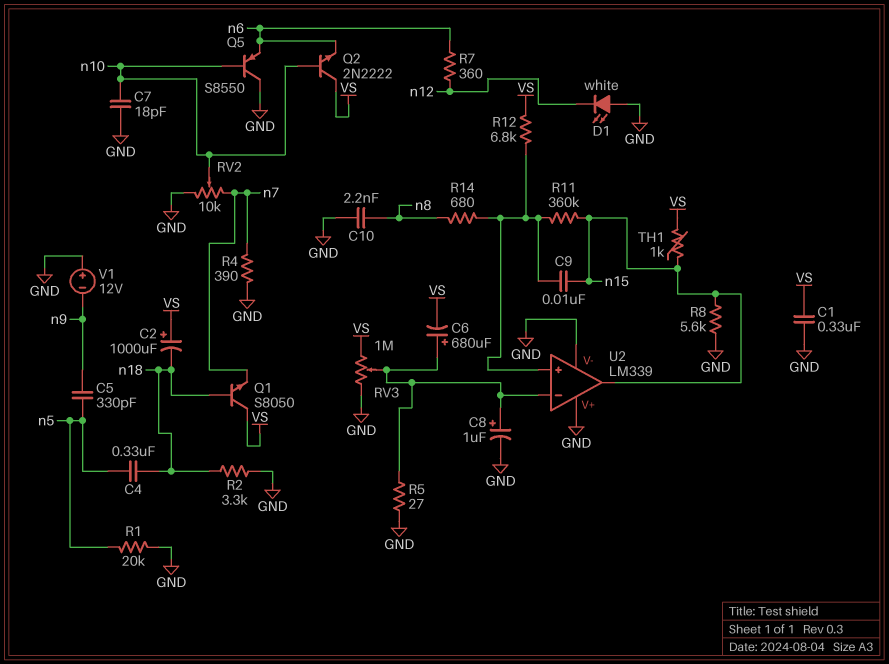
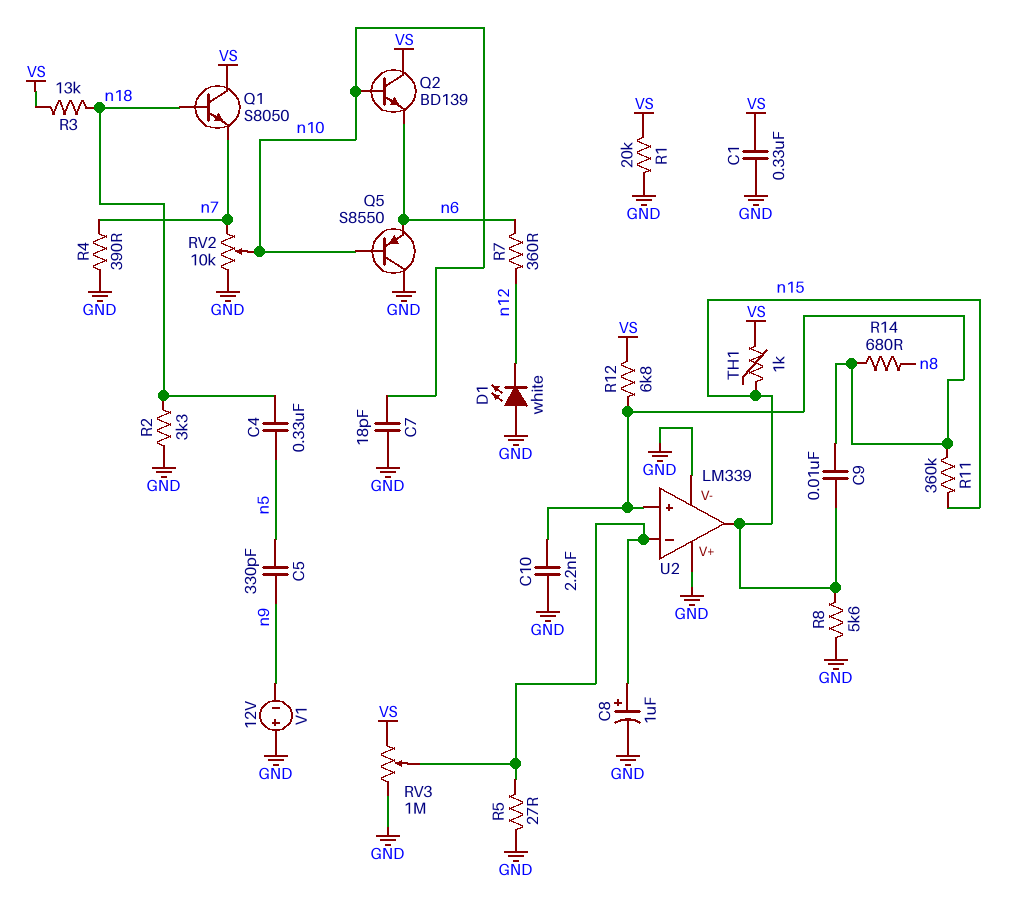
C2: 1000uF (plus VS, minus n18) -> none
C6: 680uF (plus U2/in-, minus VS) -> none
C10: 2.2nF (GND, n8) -> 2.2nF (GND, U2/in+)
Q2: NPN 2N2222 (B n10, C VS, E n6) -> NPN BD139 (B n10, C VS, E n6)
R1: 20k (GND, n5) -> 20k (GND, VS)
R3: none -> 13k (VS, n18)

